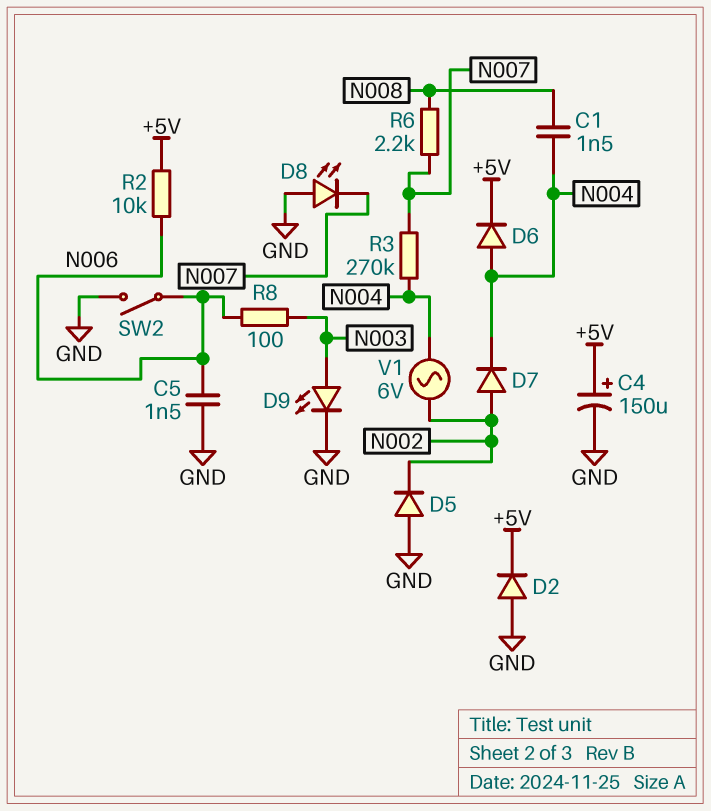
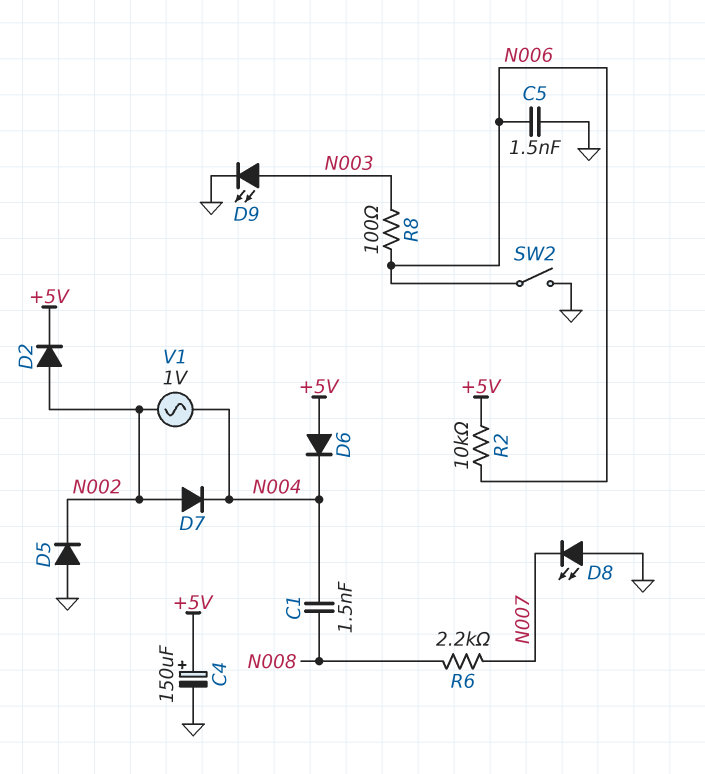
D2: diode (A GND, K +5V) -> diode (A N002, K +5V)
D6: diode (A N004, K +5V) -> diode (A +5V, K N004)
R3: 270k (N004, N007) -> none
V1: AC 6V (N002, N004) -> AC 1V (N002, N004)

